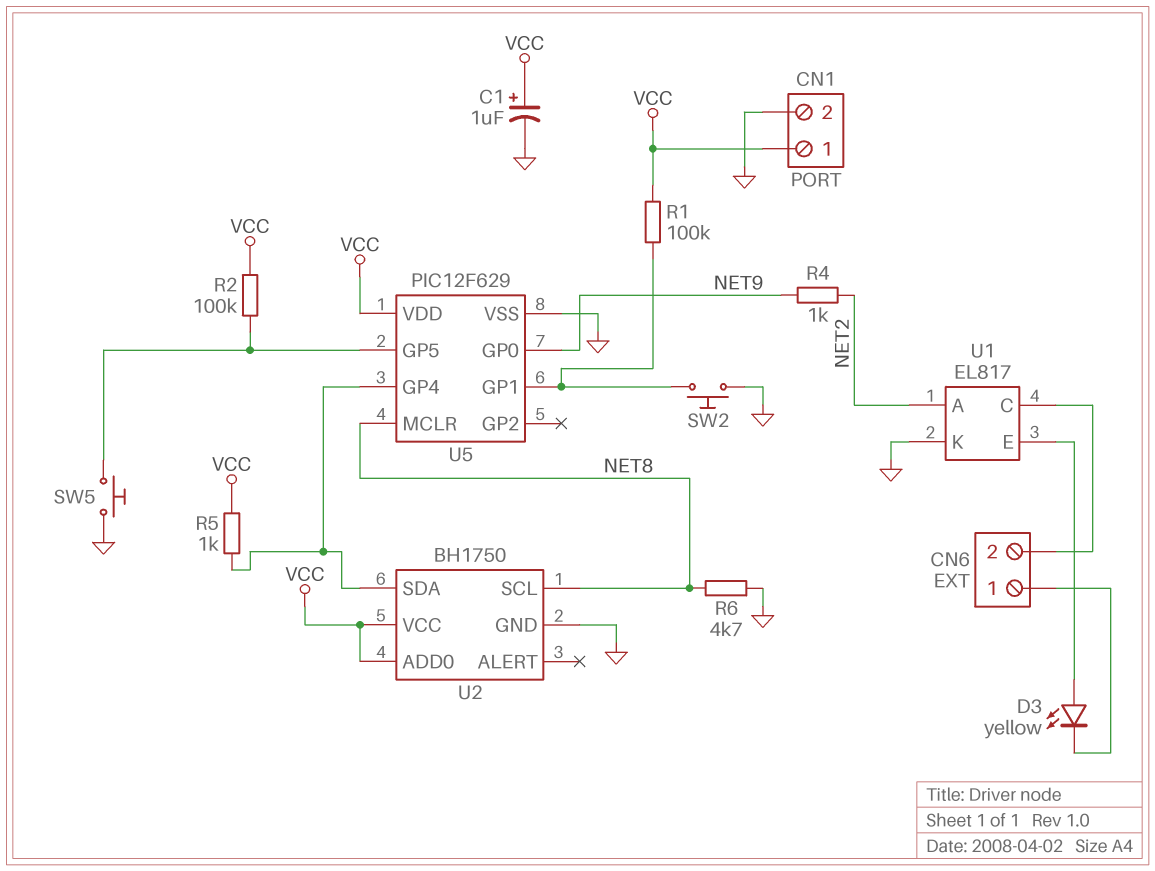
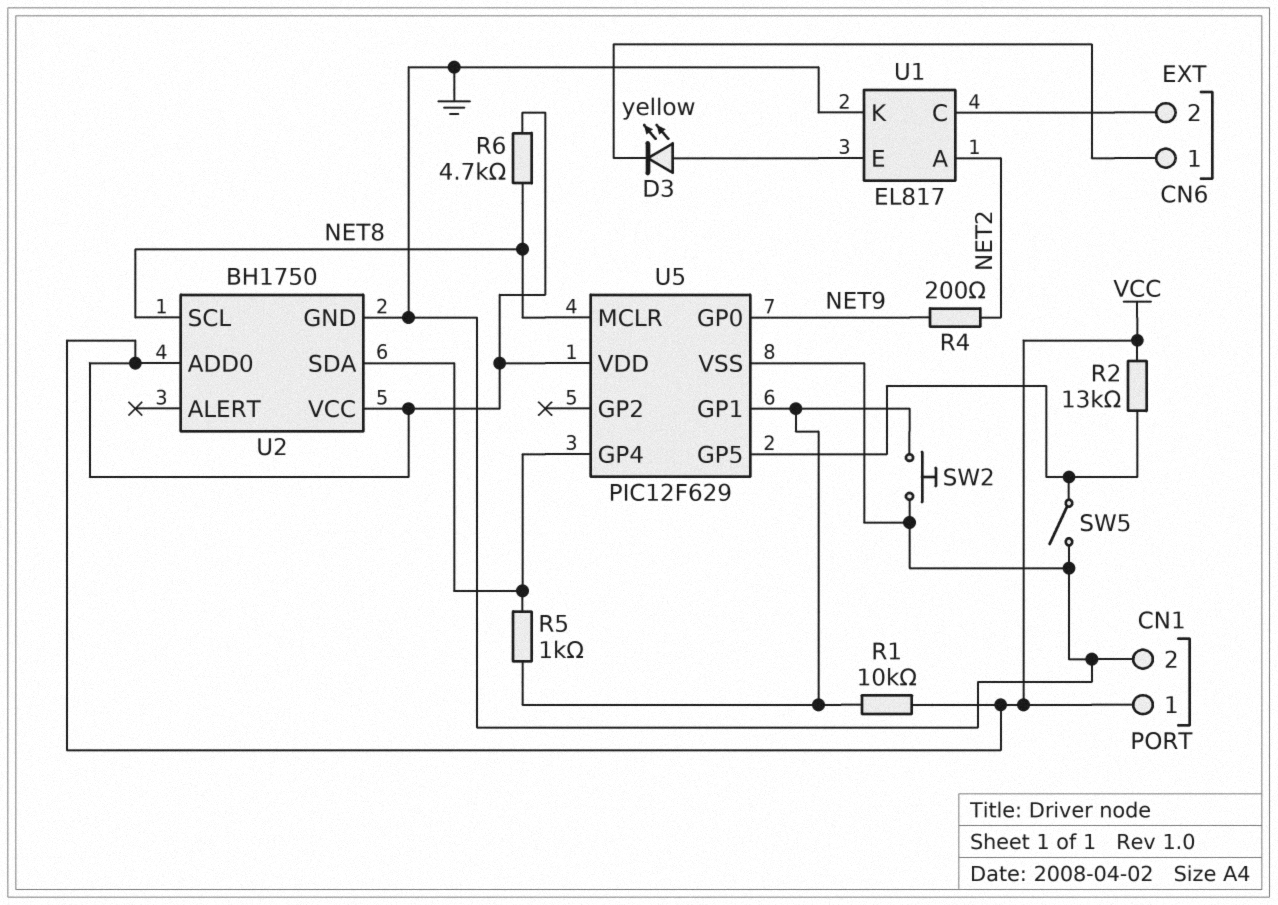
C1: 1uF (plus VCC, minus GND) -> none
R1: 100k (U5/GP1, VCC) -> 10k (U5/GP1, VCC)
R2: 100k (U5/GP5, VCC) -> 13k (U5/GP5, VCC)
R4: 1k (NET2, NET9) -> 200 (NET2, NET9)
R5: 1k (U2/SDA, VCC) -> 1k (U2/SDA, U5/GP1)
R6: 4.7k (GND, NET8) -> 4.7k (NET8, VCC)
SW5: button (GND, U5/GP5) -> switch (GND, U5/GP5)

